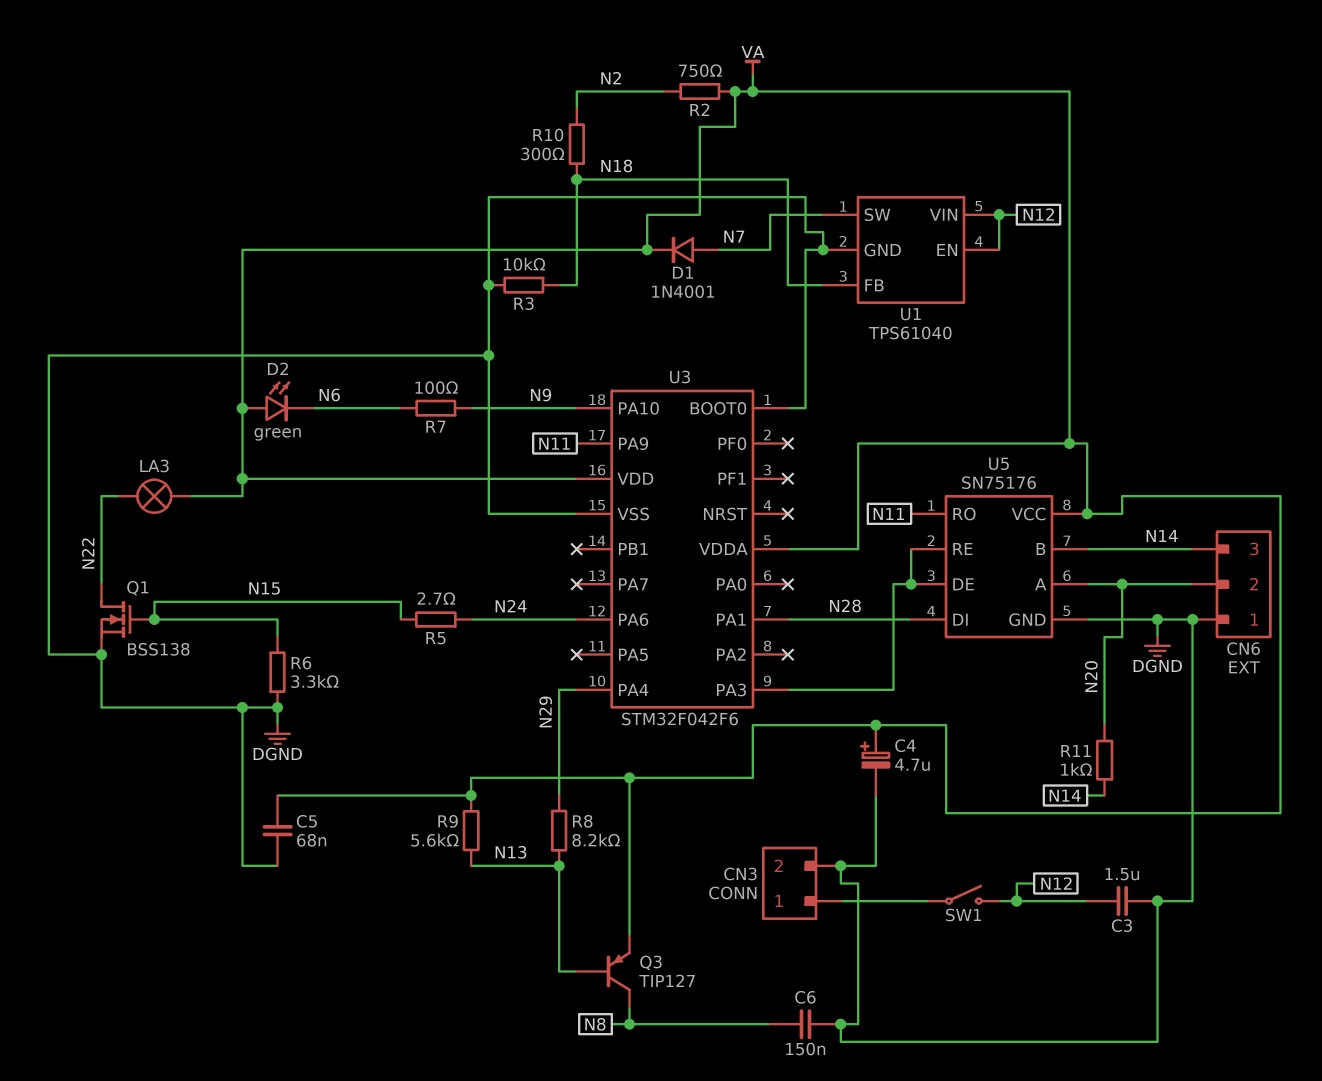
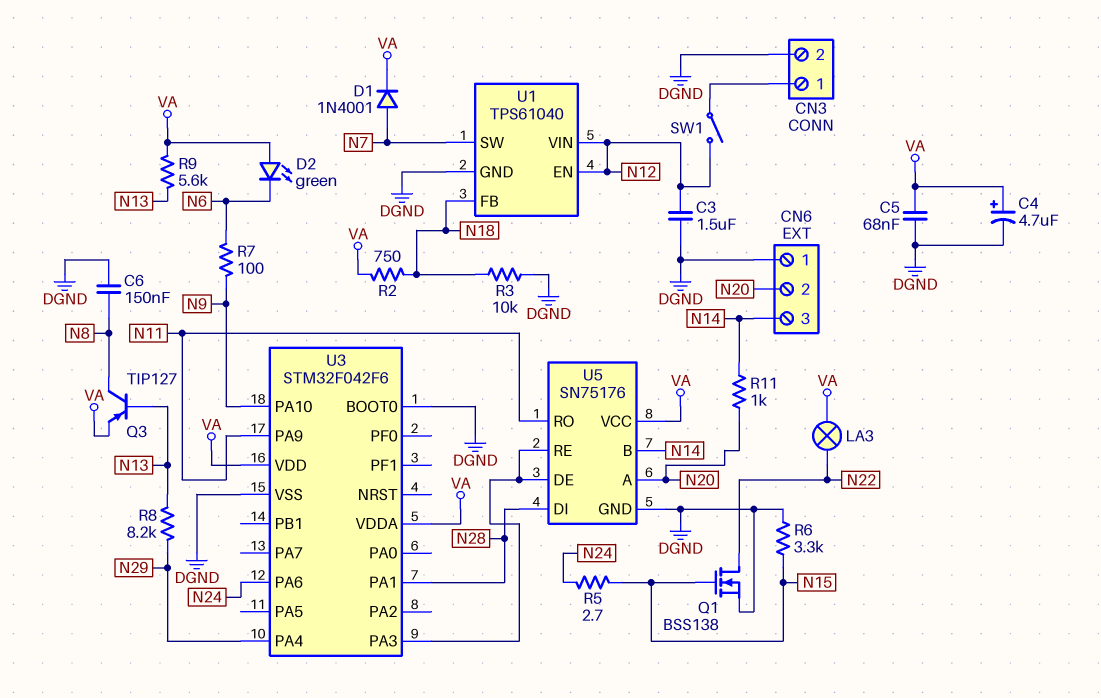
R2: 750 (N2, VA) -> 750 (N18, VA)
R10: 300 (N2, N18) -> none

